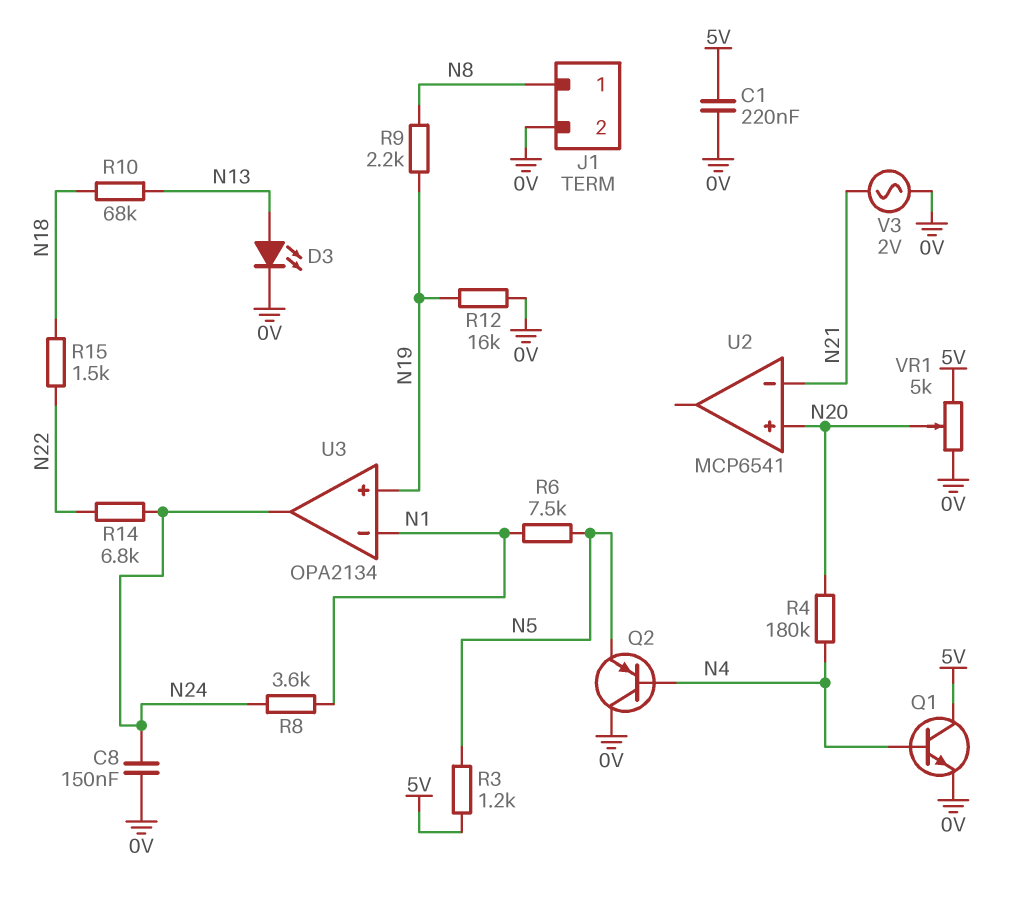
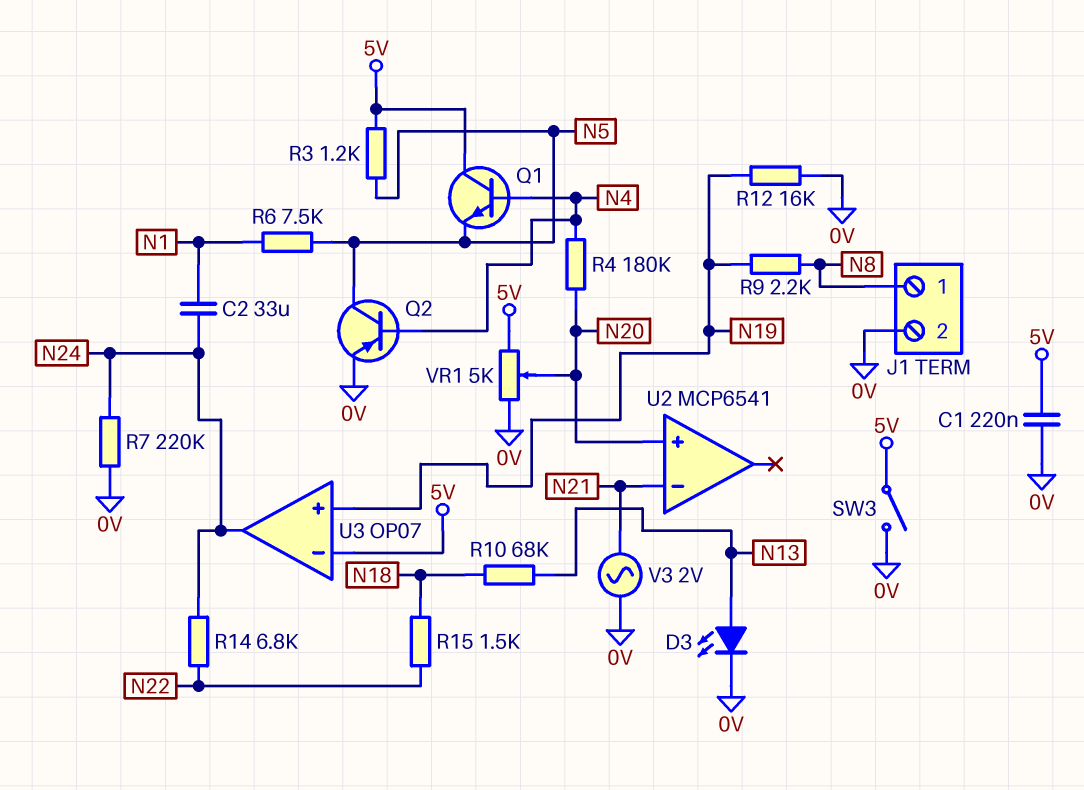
C2: none -> 33uF (N1, N24)
C8: 150nF (0V, N24) -> none
Q1: NPN (B N4, C 5V, E 0V) -> NPN (B N4, C 5V, E N5)
Q2: PNP (B N4, C 0V, E N5) -> PNP (B N4, C N5, E 0V)
R7: none -> 220k (0V, N24)
R8: 3.6k (N1, N24) -> none
SW3: none -> switch (0V, 5V)
U3: OPA2134 -> OP07
U3 pin in-: N1 -> 5V

